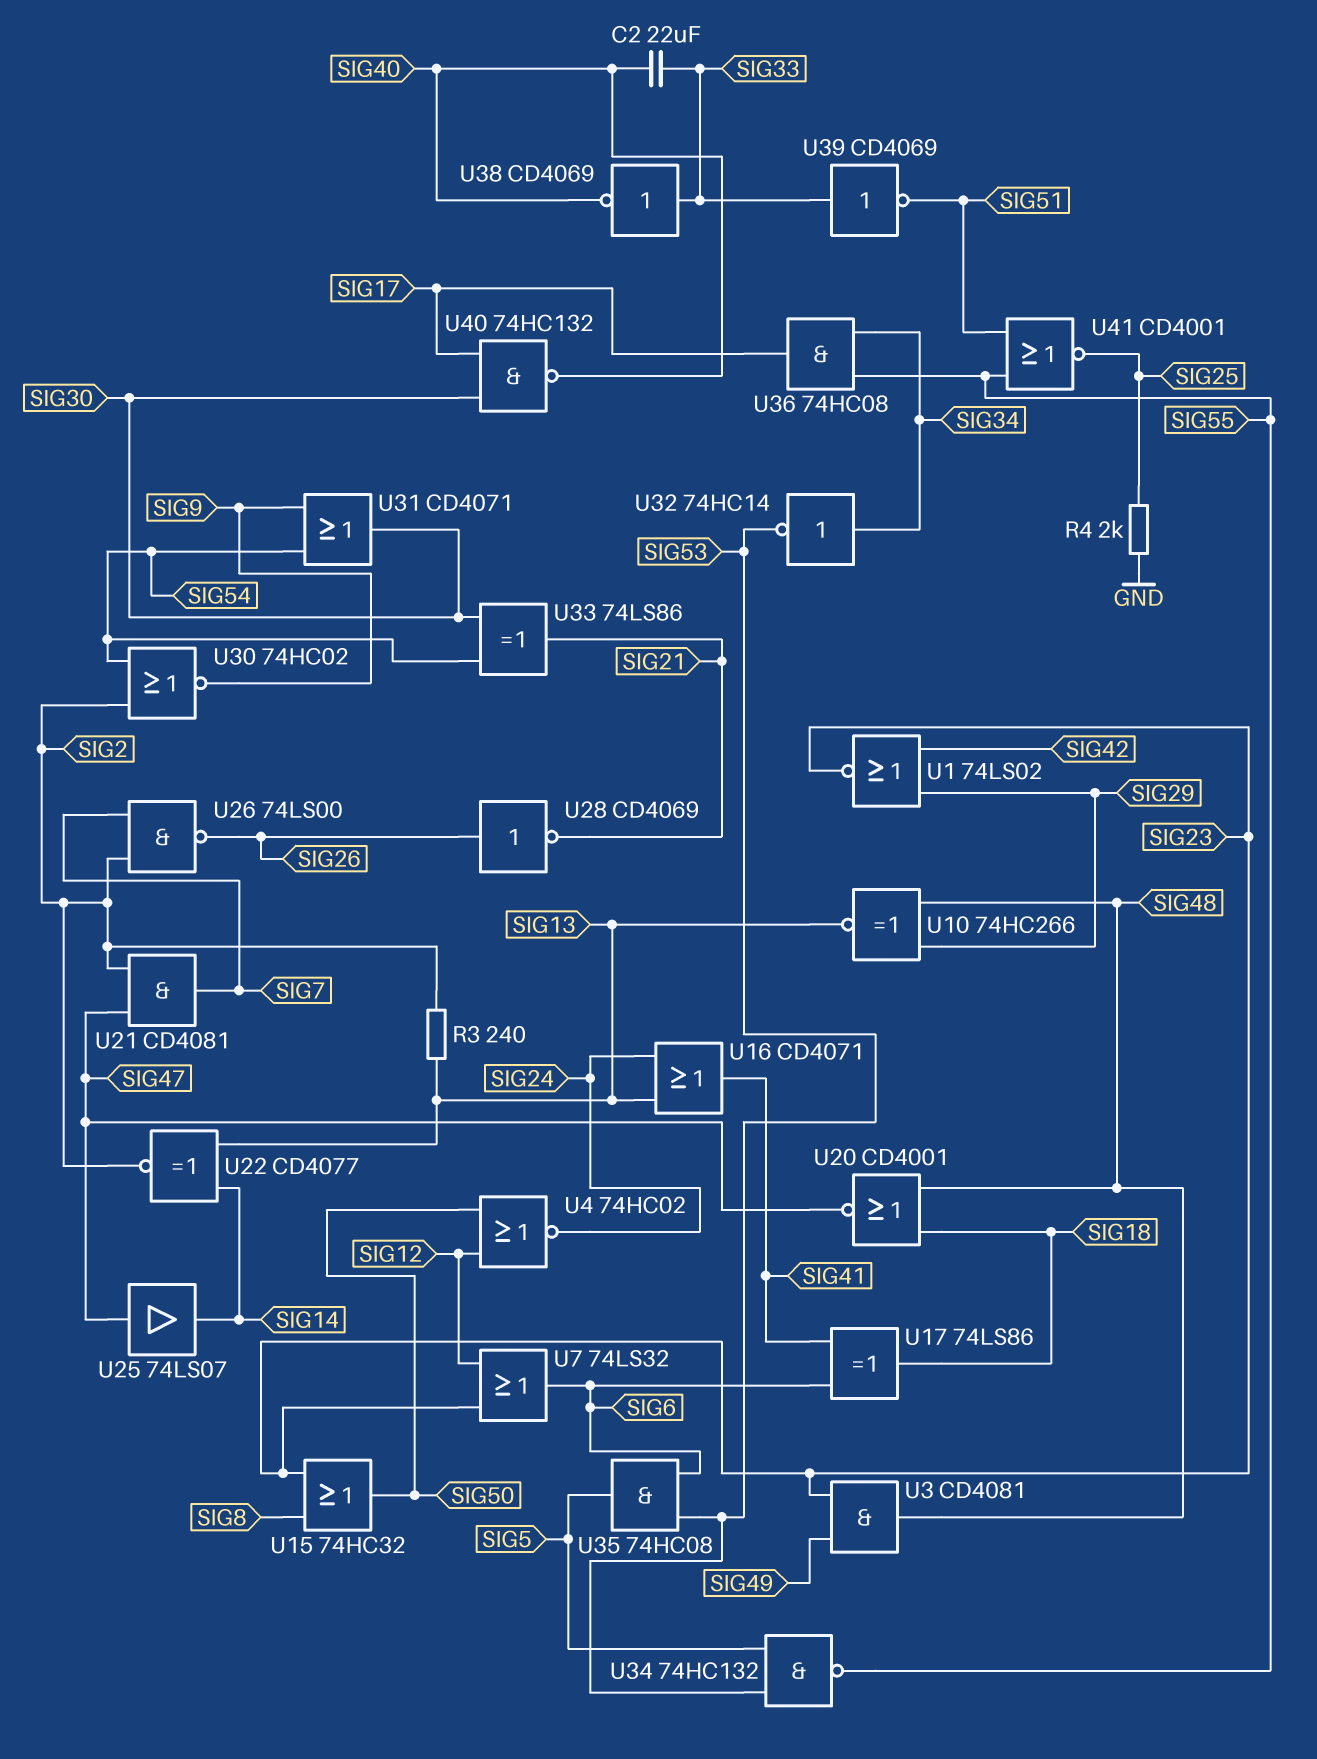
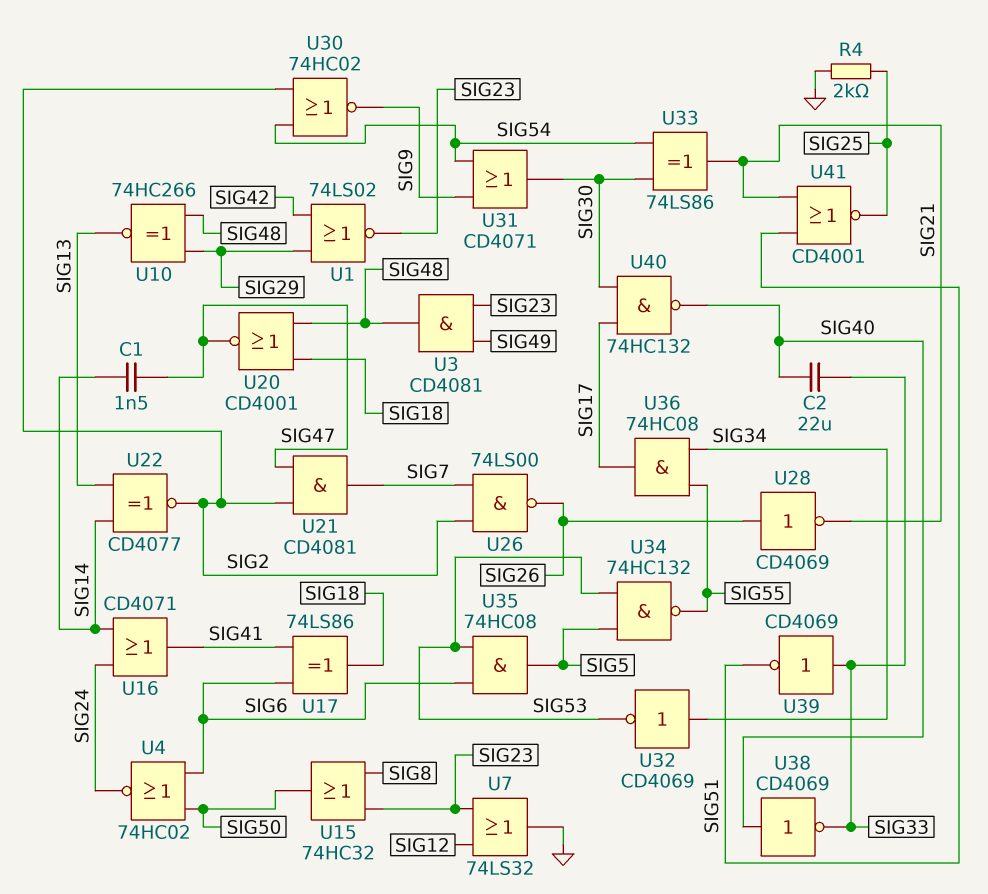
C1: none -> 1.5nF (SIG14, SIG47)
R3: 240 (SIG2, SIG13) -> none
U4: NOR 74HC02 (in SIG12, in SIG50, out SIG24) -> NOR 74HC02 (in SIG6, in SIG50, out SIG24)
U7: OR 74LS32 (in SIG12, in SIG23, out SIG6) -> OR 74LS32 (in SIG12, in SIG23, out GND)
U16: OR CD4071 (in SIG13, in SIG24, out SIG41) -> OR CD4071 (in SIG14, in SIG24, out SIG41)
U25: buffer 74LS07 (in SIG47, out SIG14) -> none
U32: NOT 74HC14 (in SIG34, out SIG53) -> NOT CD4069 (in SIG34, out SIG53)
U38: NOT CD4069 (in SIG33, out SIG40) -> NOT CD4069 (in SIG40, out SIG33)
U41: NOR CD4001 (in SIG51, in SIG55, out SIG25) -> NOR CD4001 (in SIG21, in SIG51, out SIG25)

